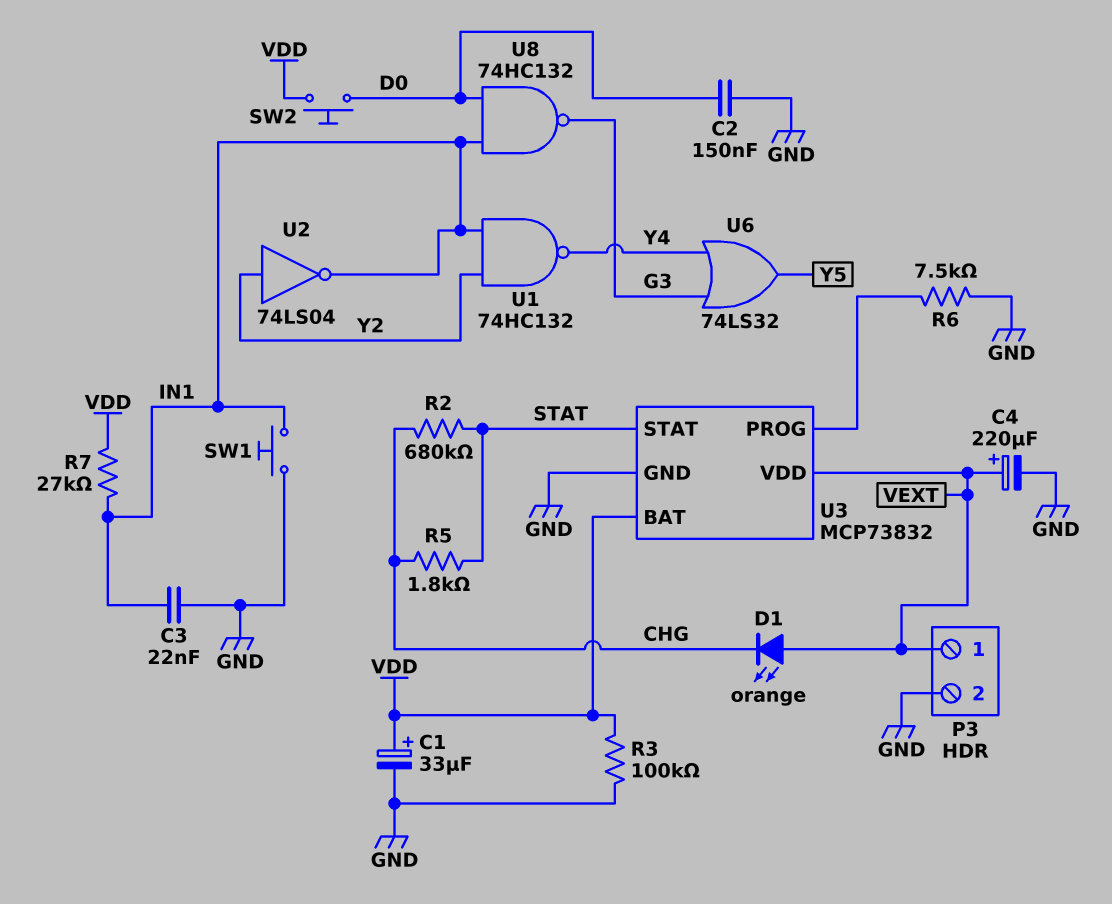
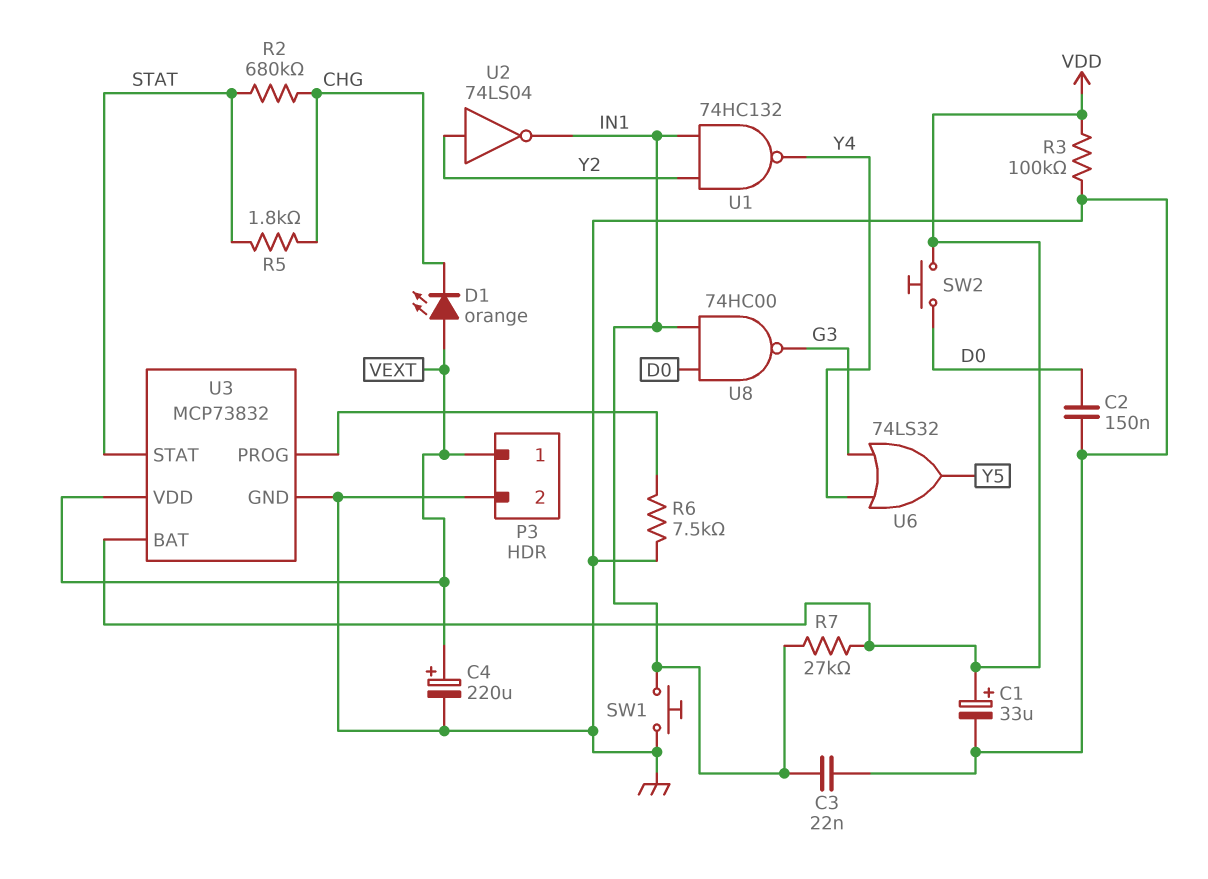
U8: NAND 74HC132 (in D0, in IN1, out G3) -> NAND 74HC00 (in D0, in IN1, out G3)

